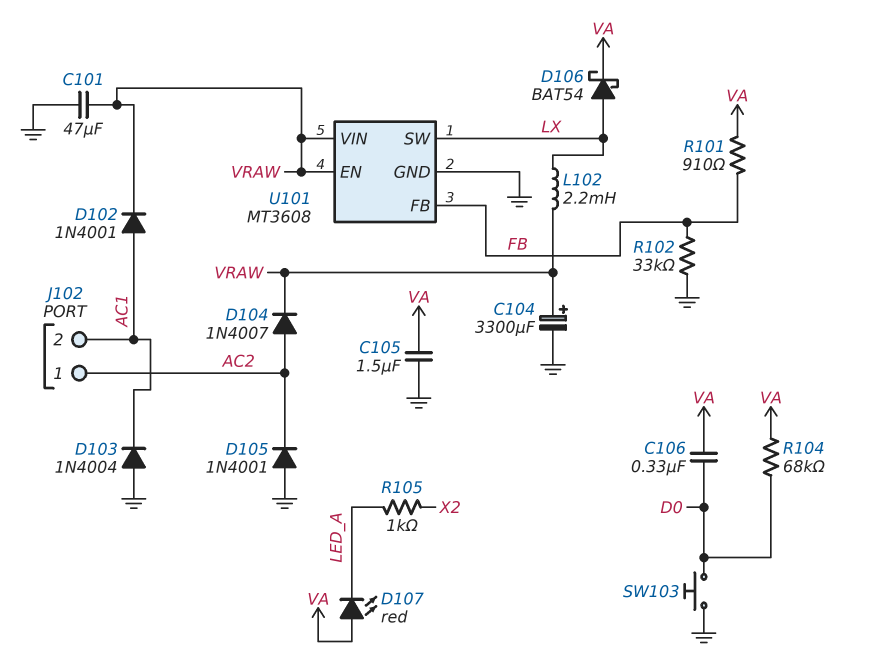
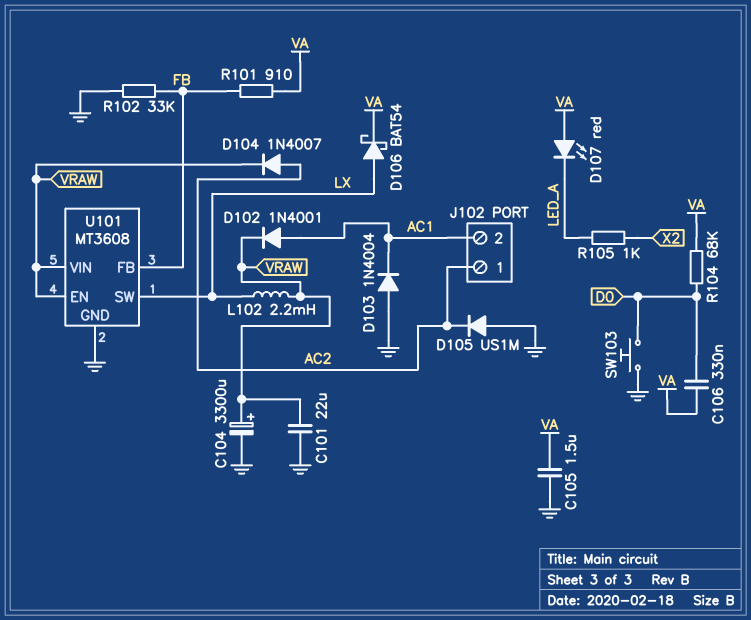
C101: 47uF (GND, VRAW) -> 22uF (GND, VRAW)
D105: diode 1N4001 (A GND, K AC2) -> diode US1M (A GND, K AC2)

